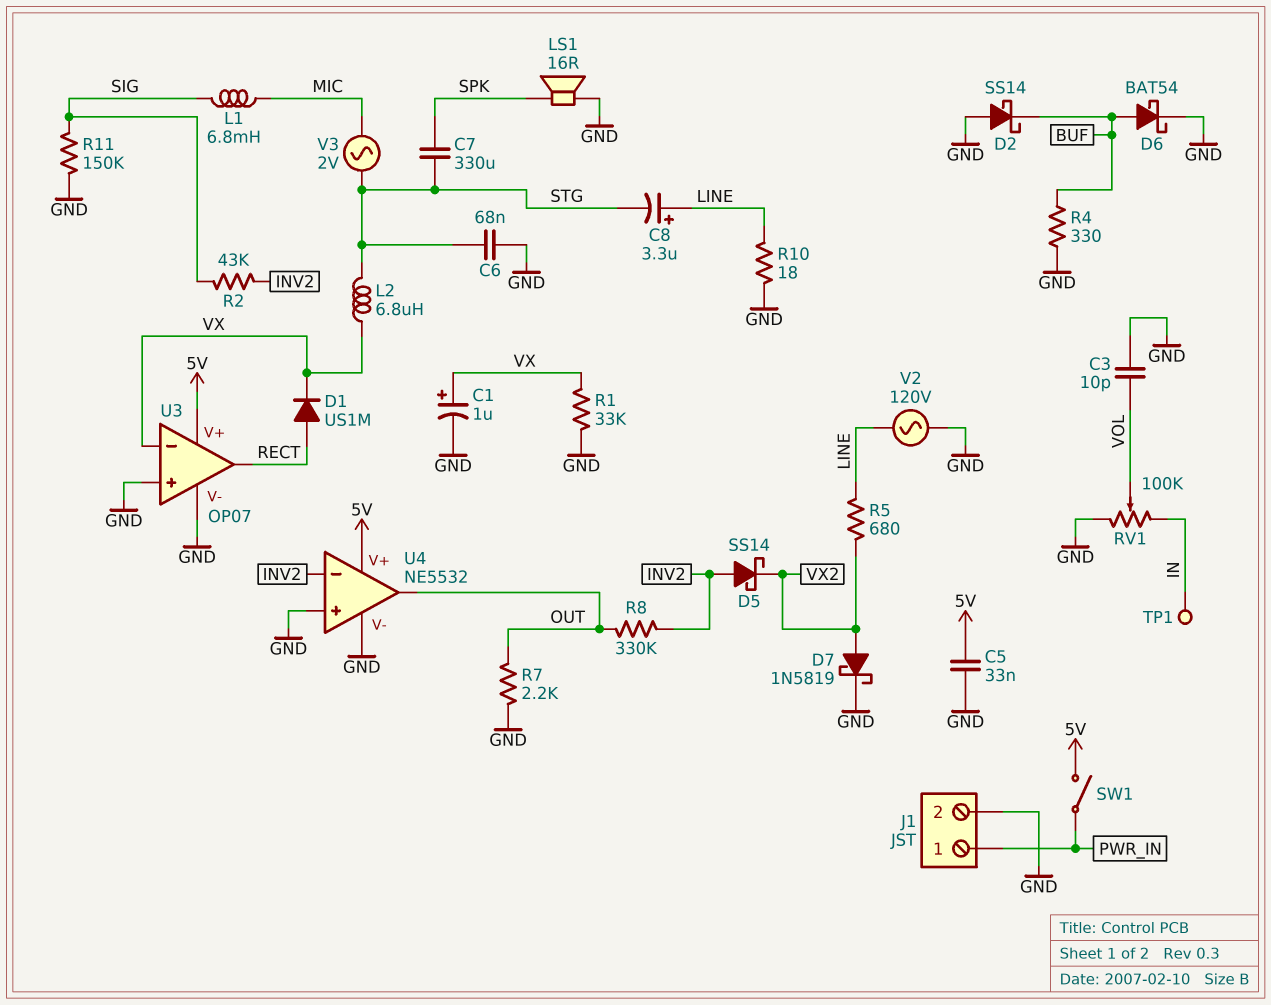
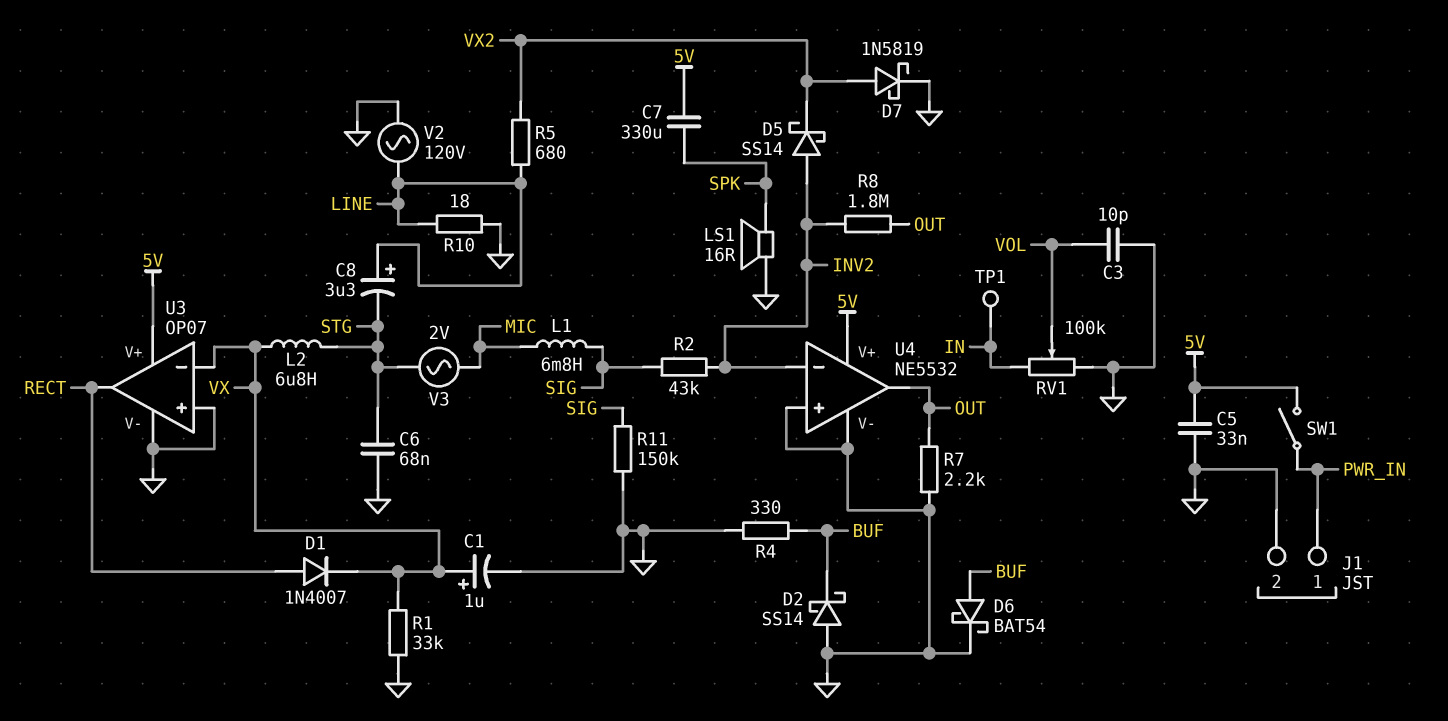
C7: 330uF (SPK, STG) -> 330uF (5V, SPK)
D1: diode US1M (A RECT, K VX) -> diode 1N4007 (A RECT, K VX)
R8: 330k (INV2, OUT) -> 1.8M (INV2, OUT)

